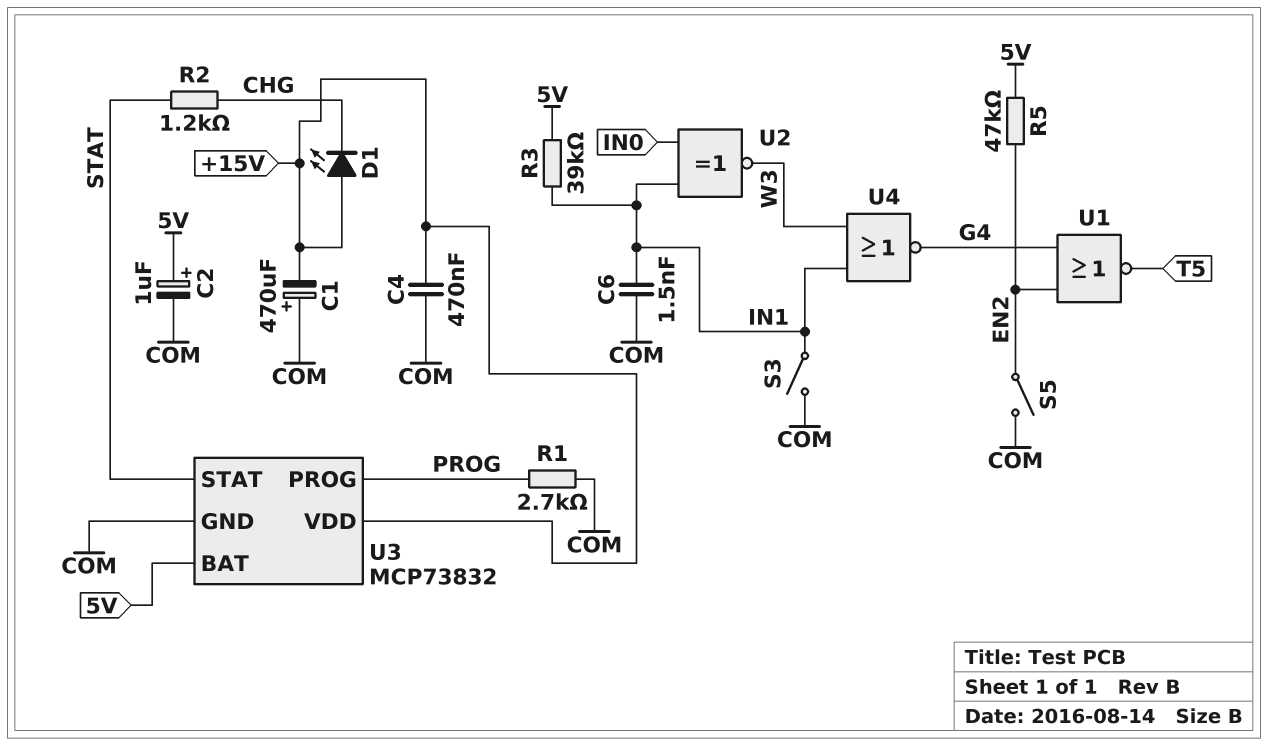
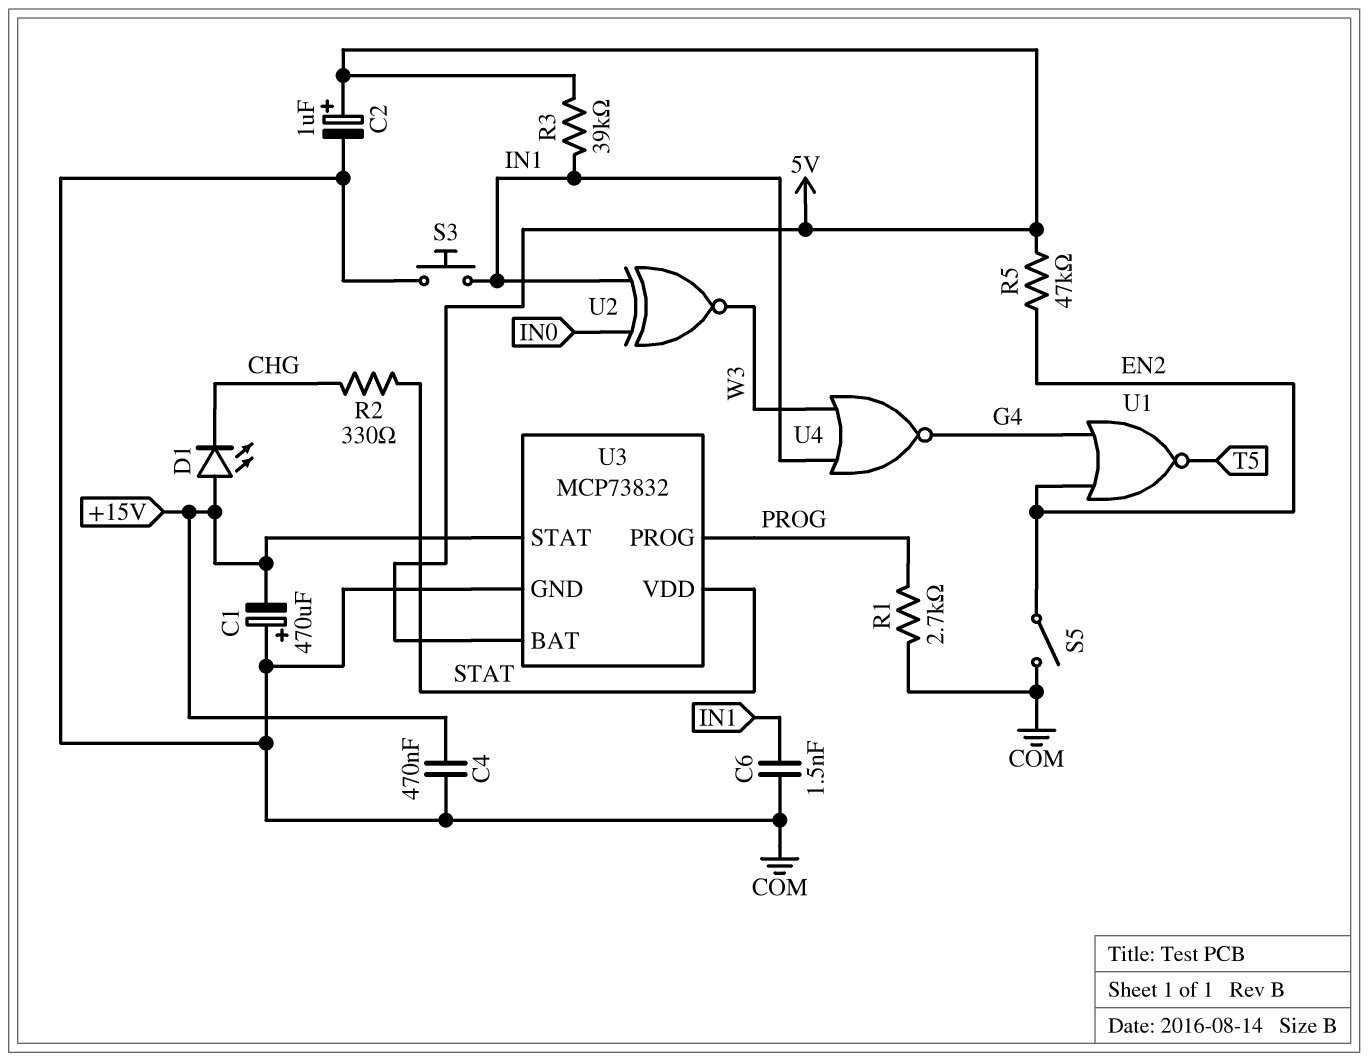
R2: 1.2k (CHG, STAT) -> 330 (CHG, STAT)
S3: switch (COM, IN1) -> button (COM, IN1)
U3 pin STAT: STAT -> +15V
U3 pin VDD: +15V -> STAT

